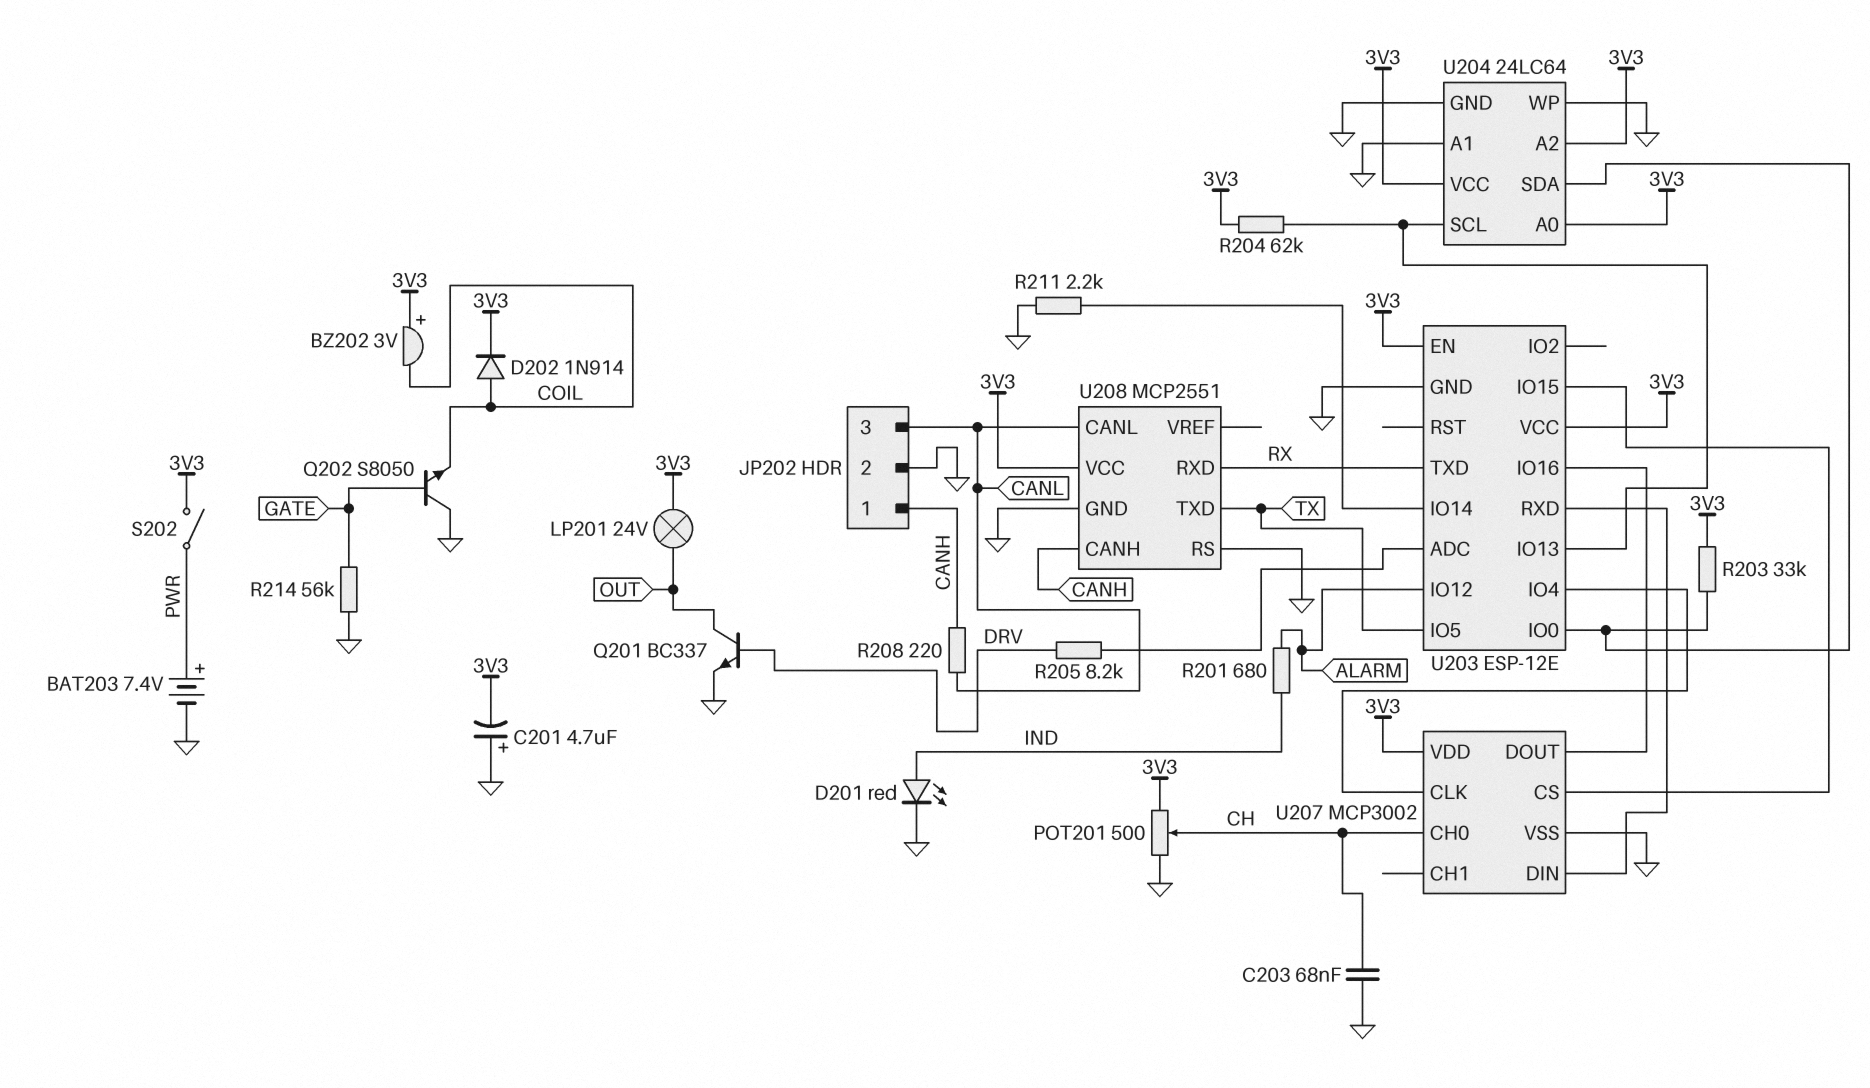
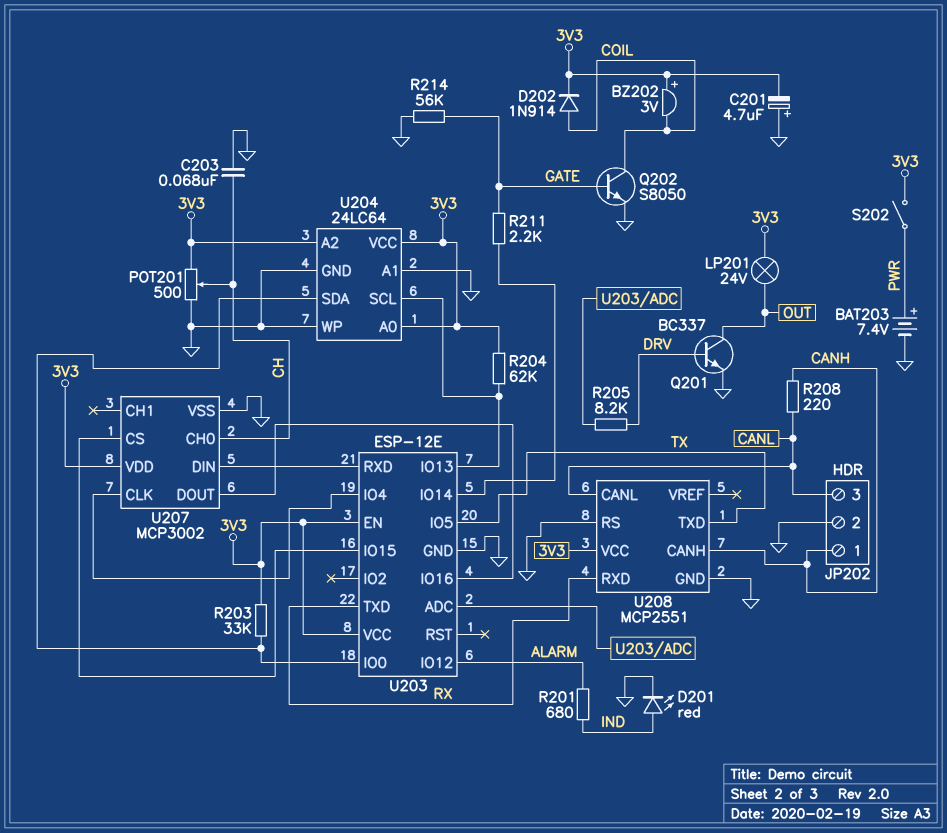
Q202: NPN S8050 (B GATE, C GND, E COIL) -> NPN S8050 (B GATE, C COIL, E GND)
R211: 2.2k (GND, U203/IO14) -> 2.2k (GATE, U203/IO14)

